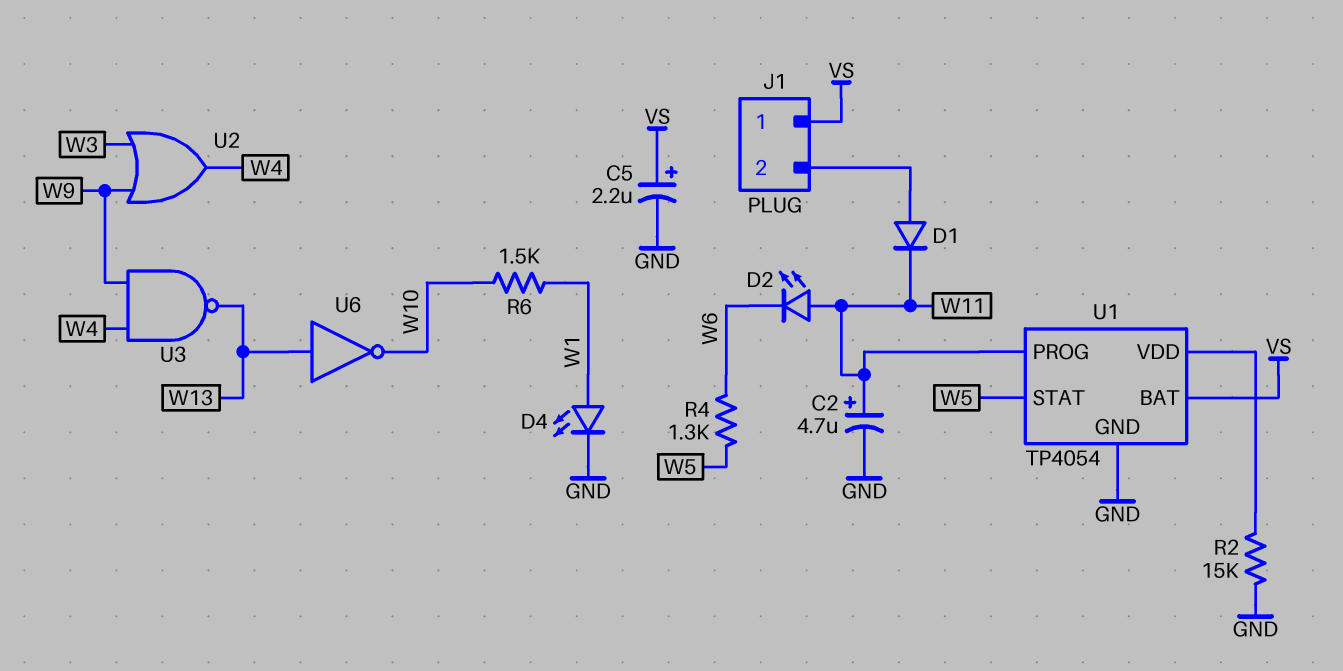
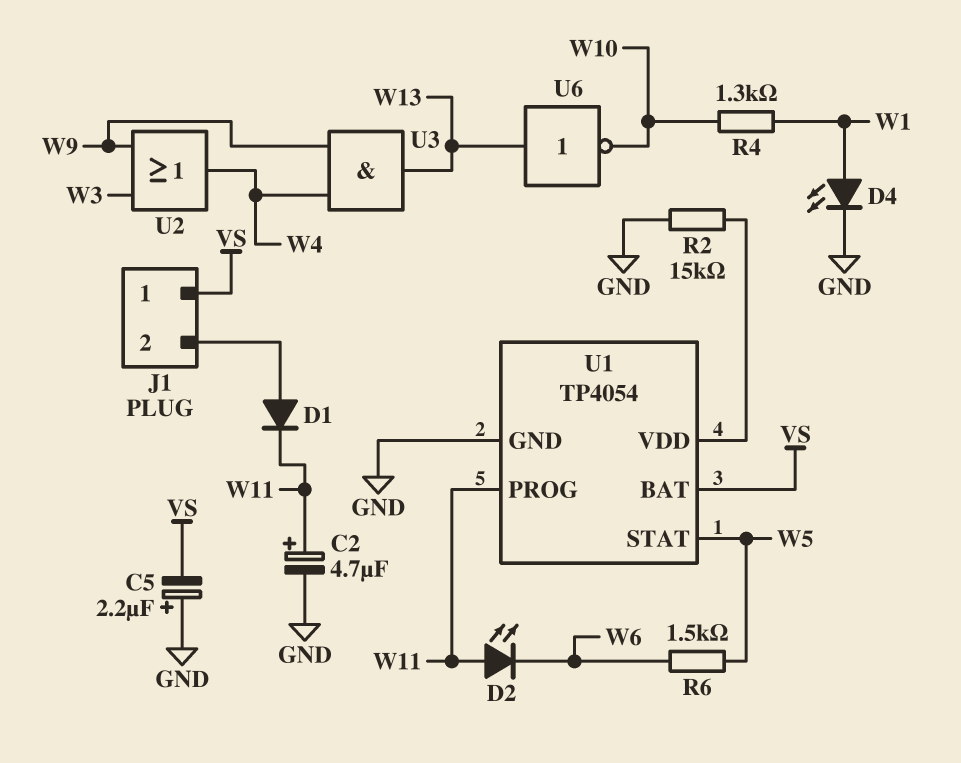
C5: 2.2uF (plus VS, minus GND) -> 2.2uF (plus GND, minus VS)
R4: 1.3k (W5, W6) -> 1.3k (W1, W10)
R6: 1.5k (W1, W10) -> 1.5k (W5, W6)
U3: NAND (in W4, in W9, out W13) -> AND (in W4, in W9, out W13)

